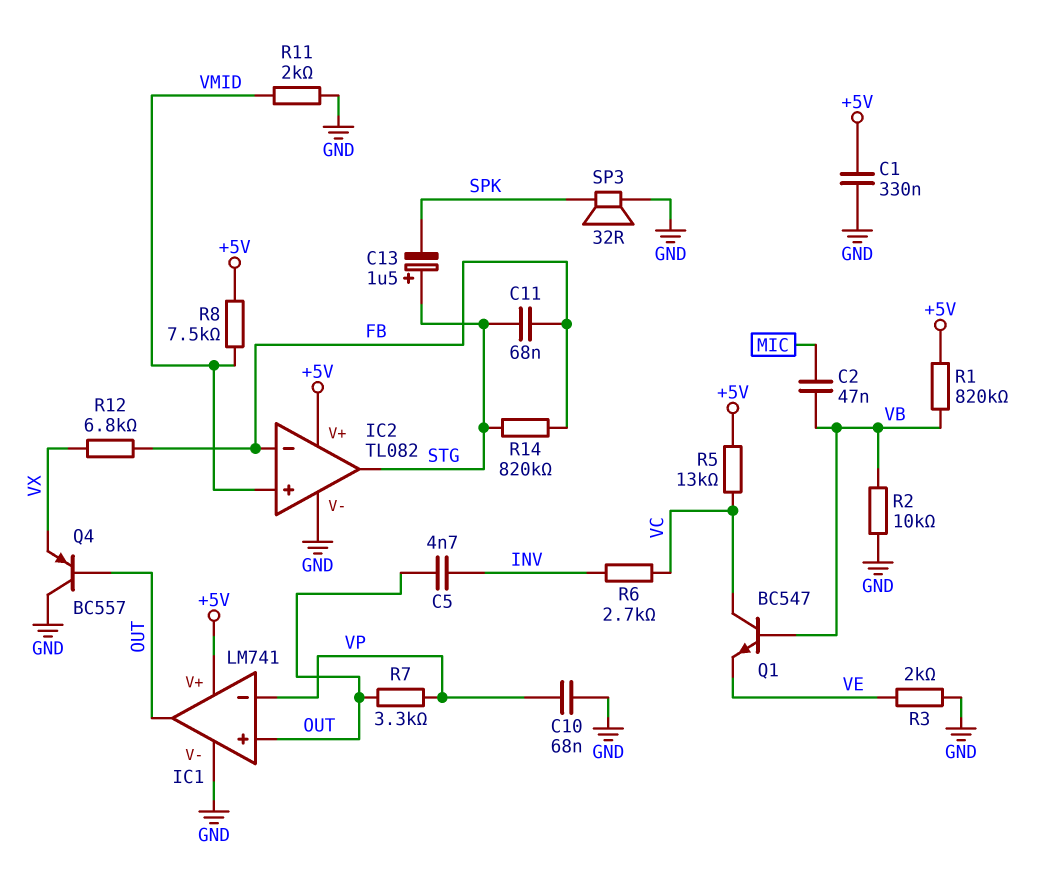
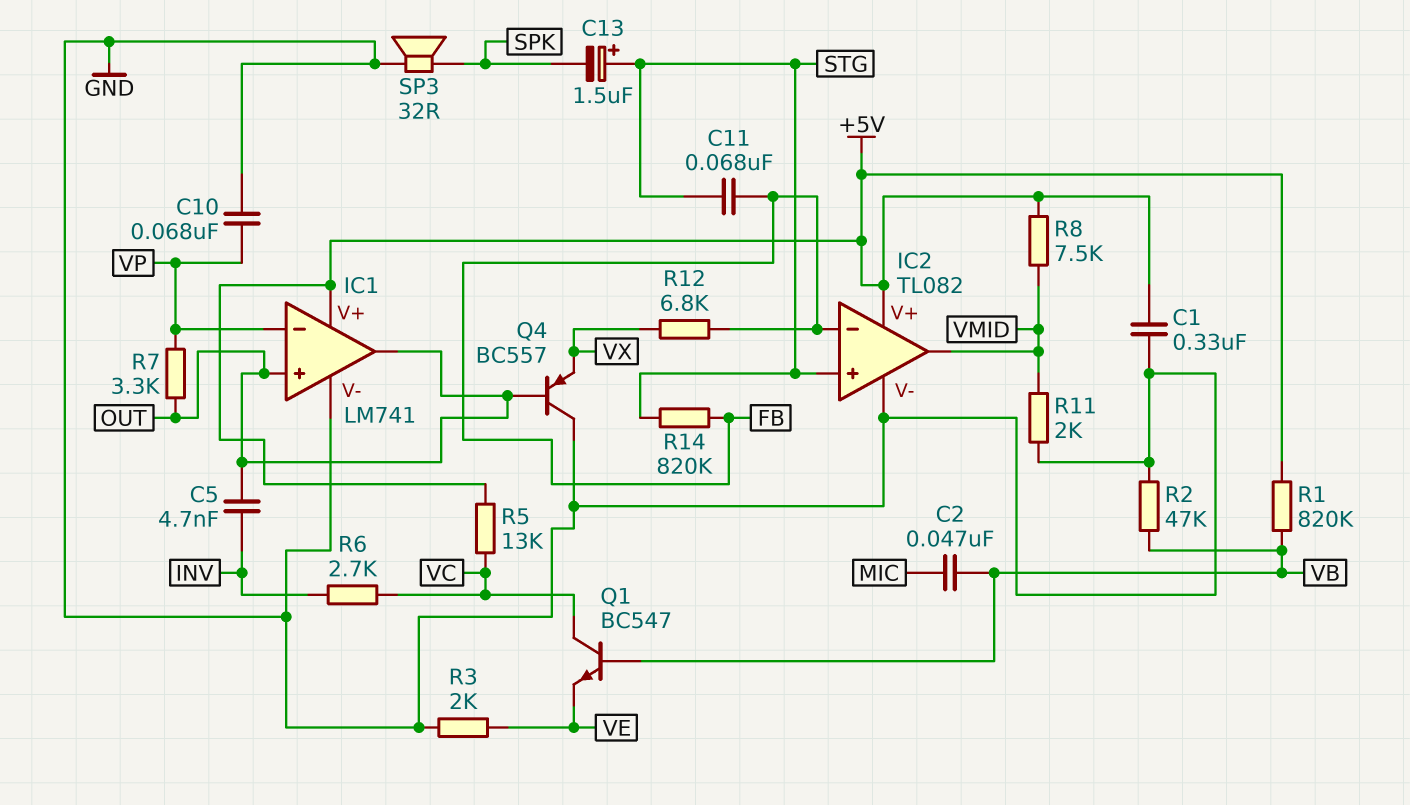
IC2 pin in+: VMID -> STG
IC2 pin out: STG -> VMID
R2: 10k (GND, VB) -> 47k (GND, VB)

